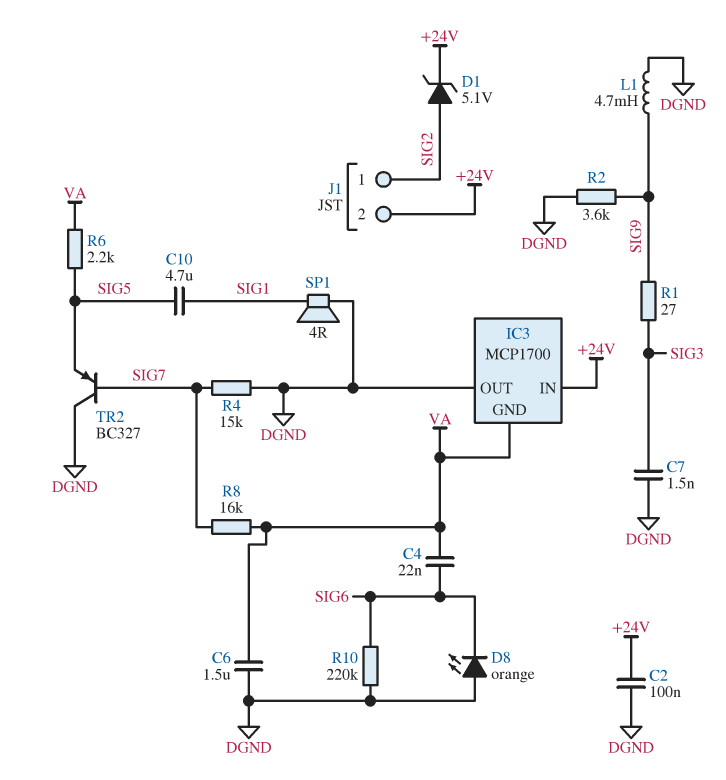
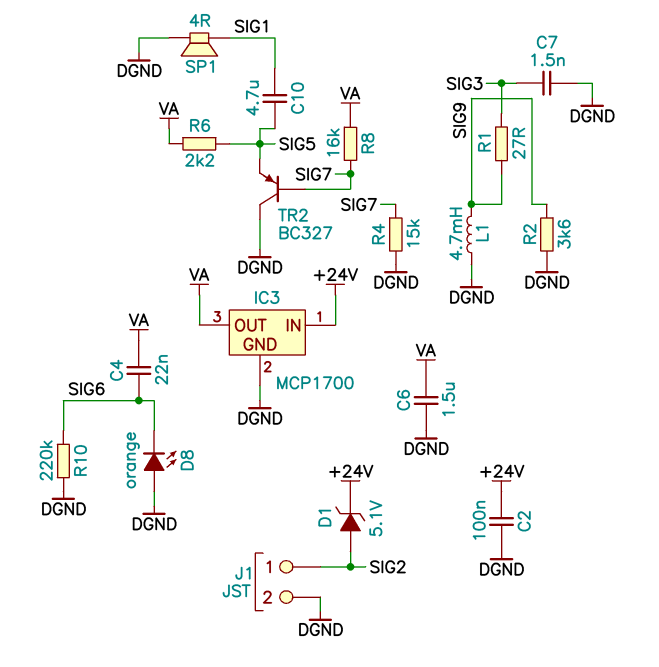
IC3 pin GND: VA -> DGND
IC3 pin OUT: DGND -> VA
J1 pin 2: +24V -> DGND

